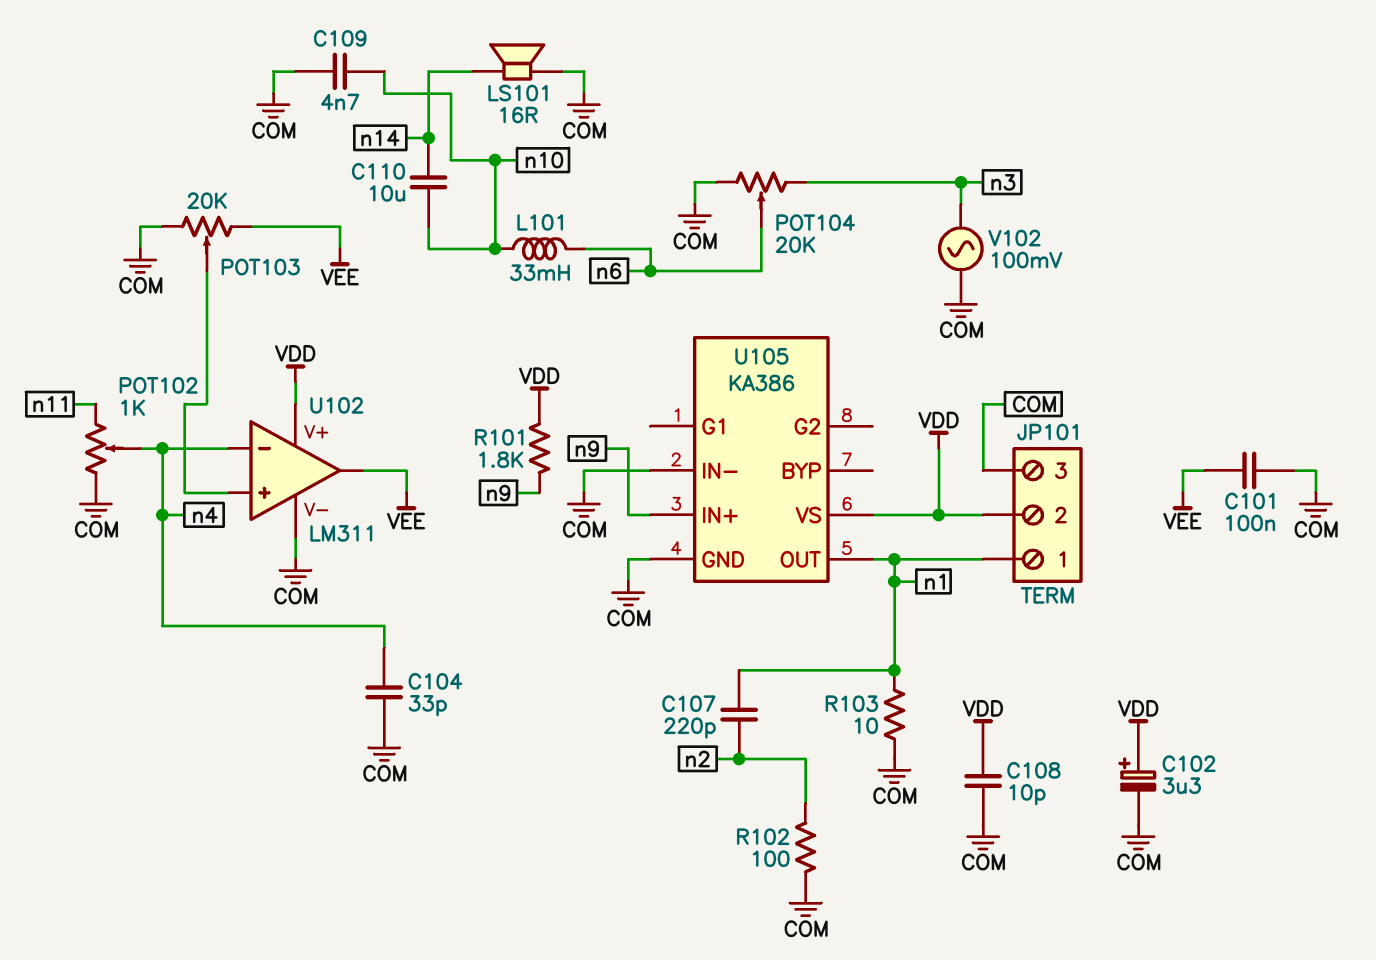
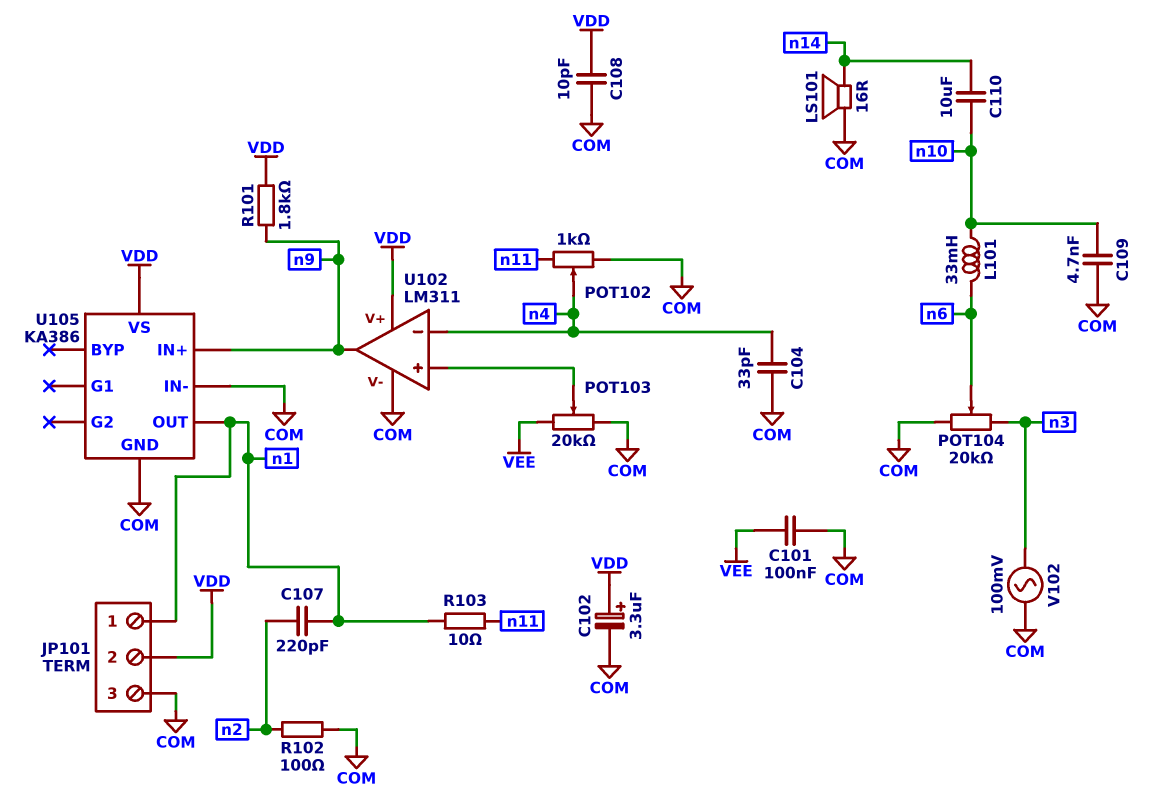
R103: 10 (COM, n1) -> 10 (n1, n11)
U102 pin out: VEE -> n9

